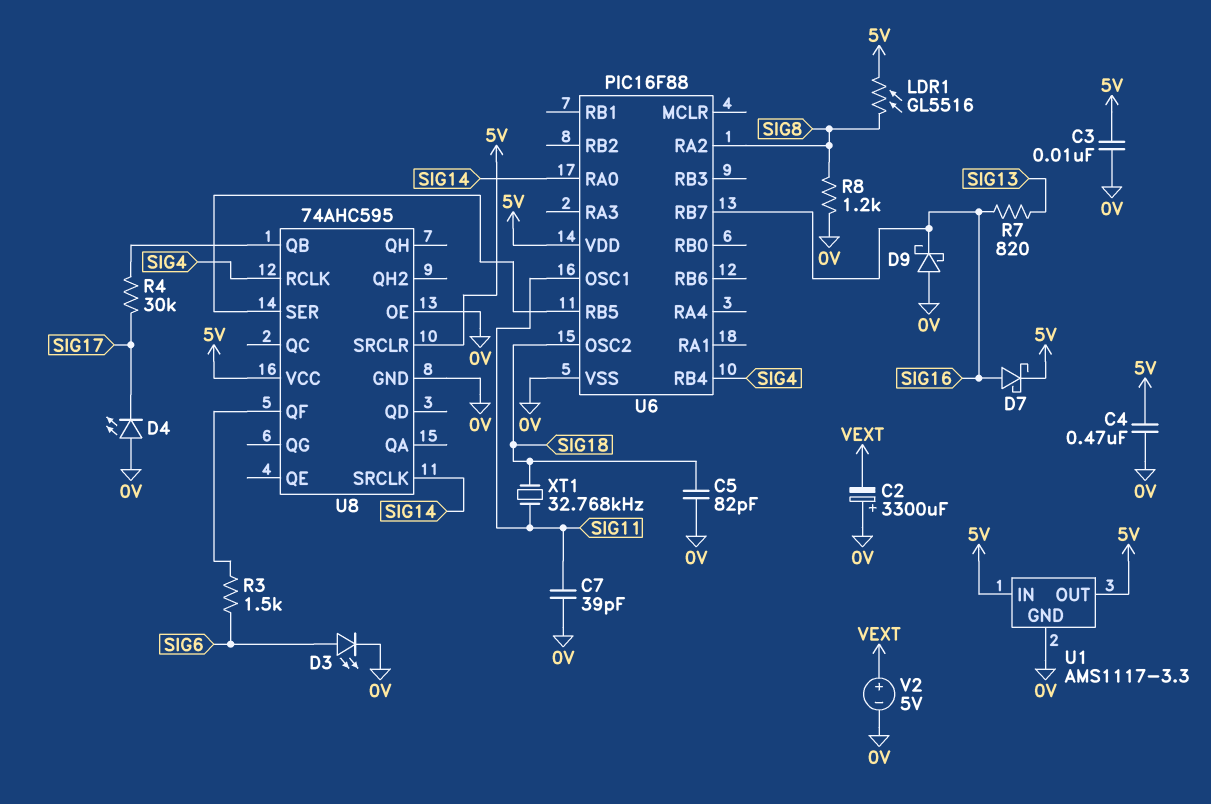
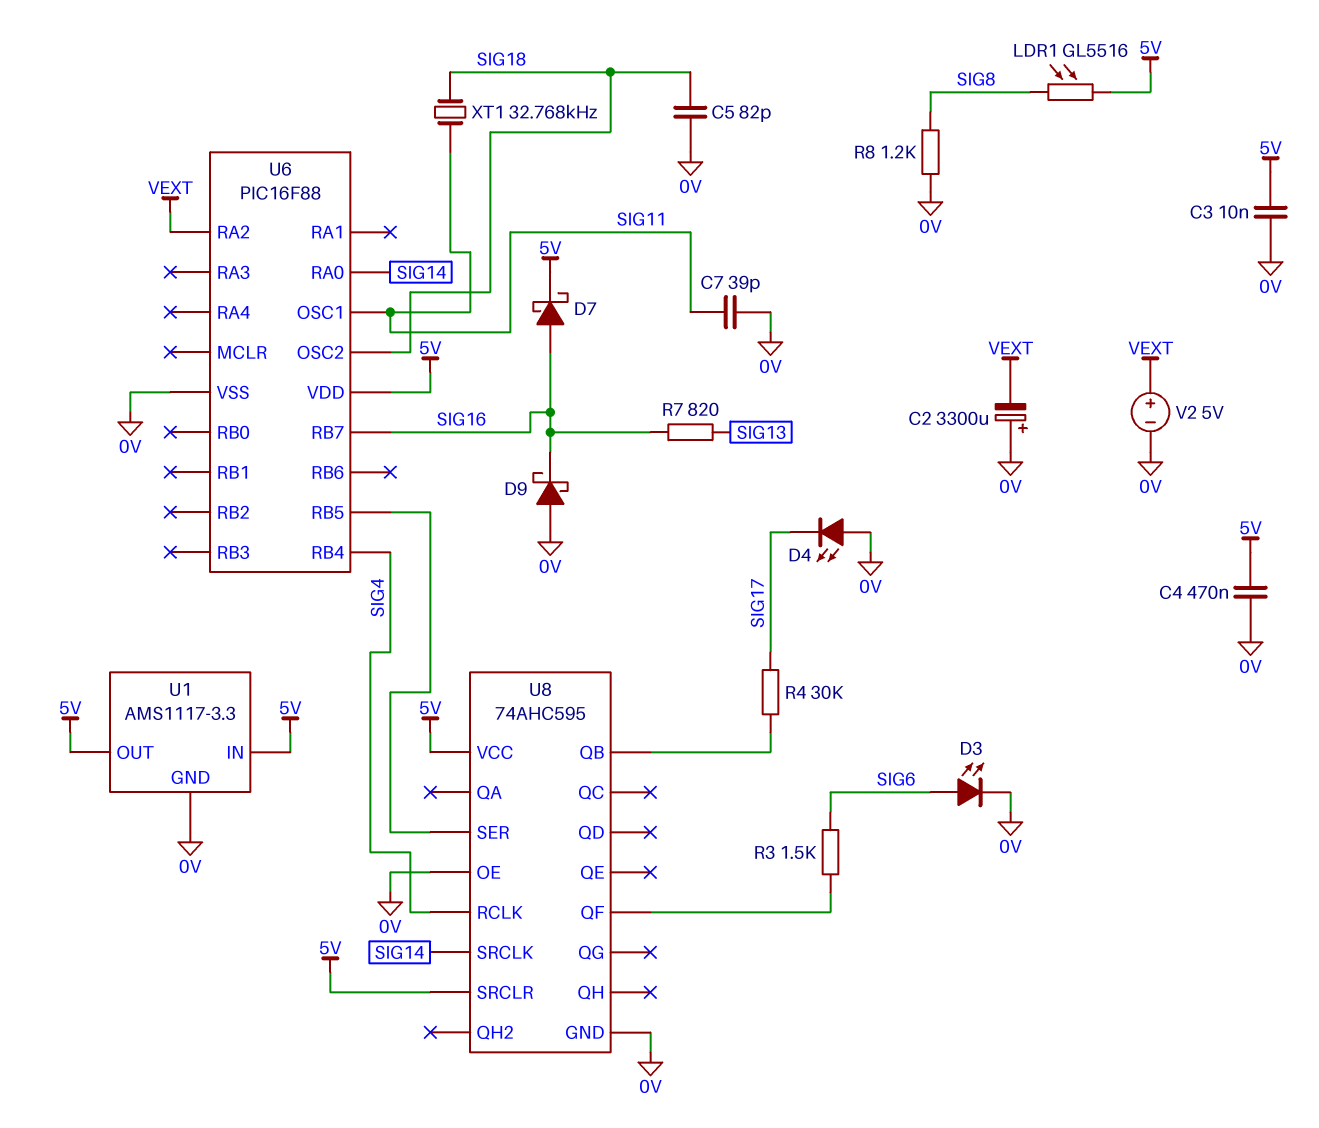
U6 pin RA2: SIG8 -> VEXT

